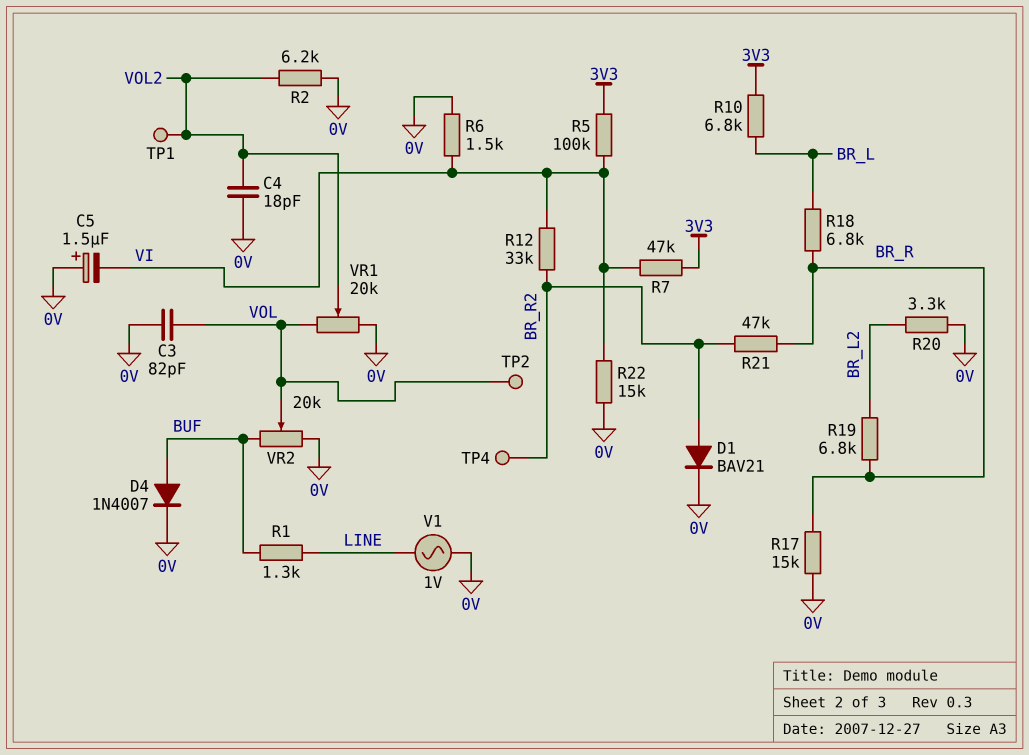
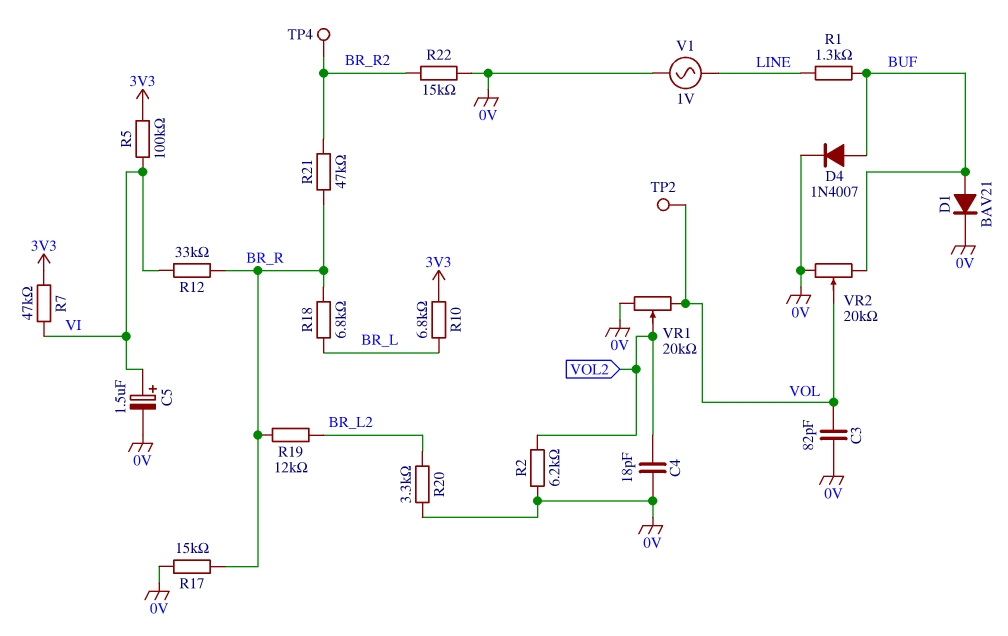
C5: 1.5uF (plus 0V, minus VI) -> 1.5uF (plus VI, minus 0V)
D1: diode BAV21 (A BR_R2, K 0V) -> diode BAV21 (A BUF, K 0V)
R6: 1.5k (0V, VI) -> none
R12: 33k (BR_R2, VI) -> 33k (BR_R, VI)
R19: 6.8k (BR_L2, BR_R) -> 12k (BR_L2, BR_R)
R22: 15k (0V, VI) -> 15k (0V, BR_R2)
TP1: test point (VOL2) -> none

